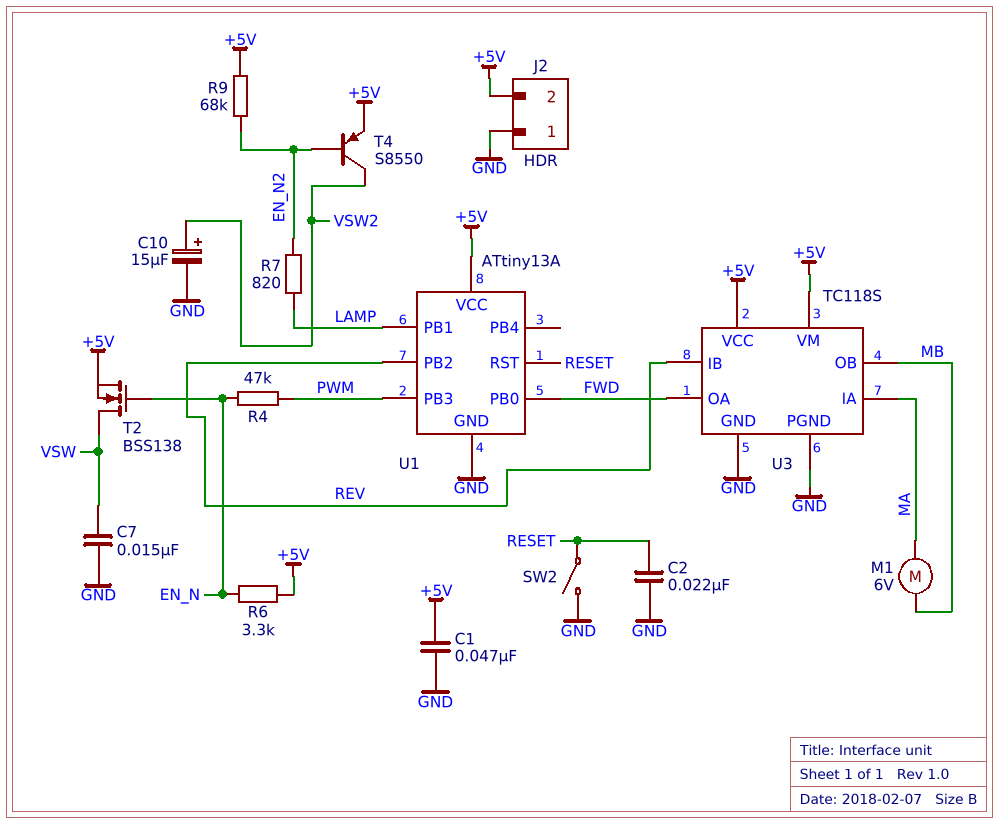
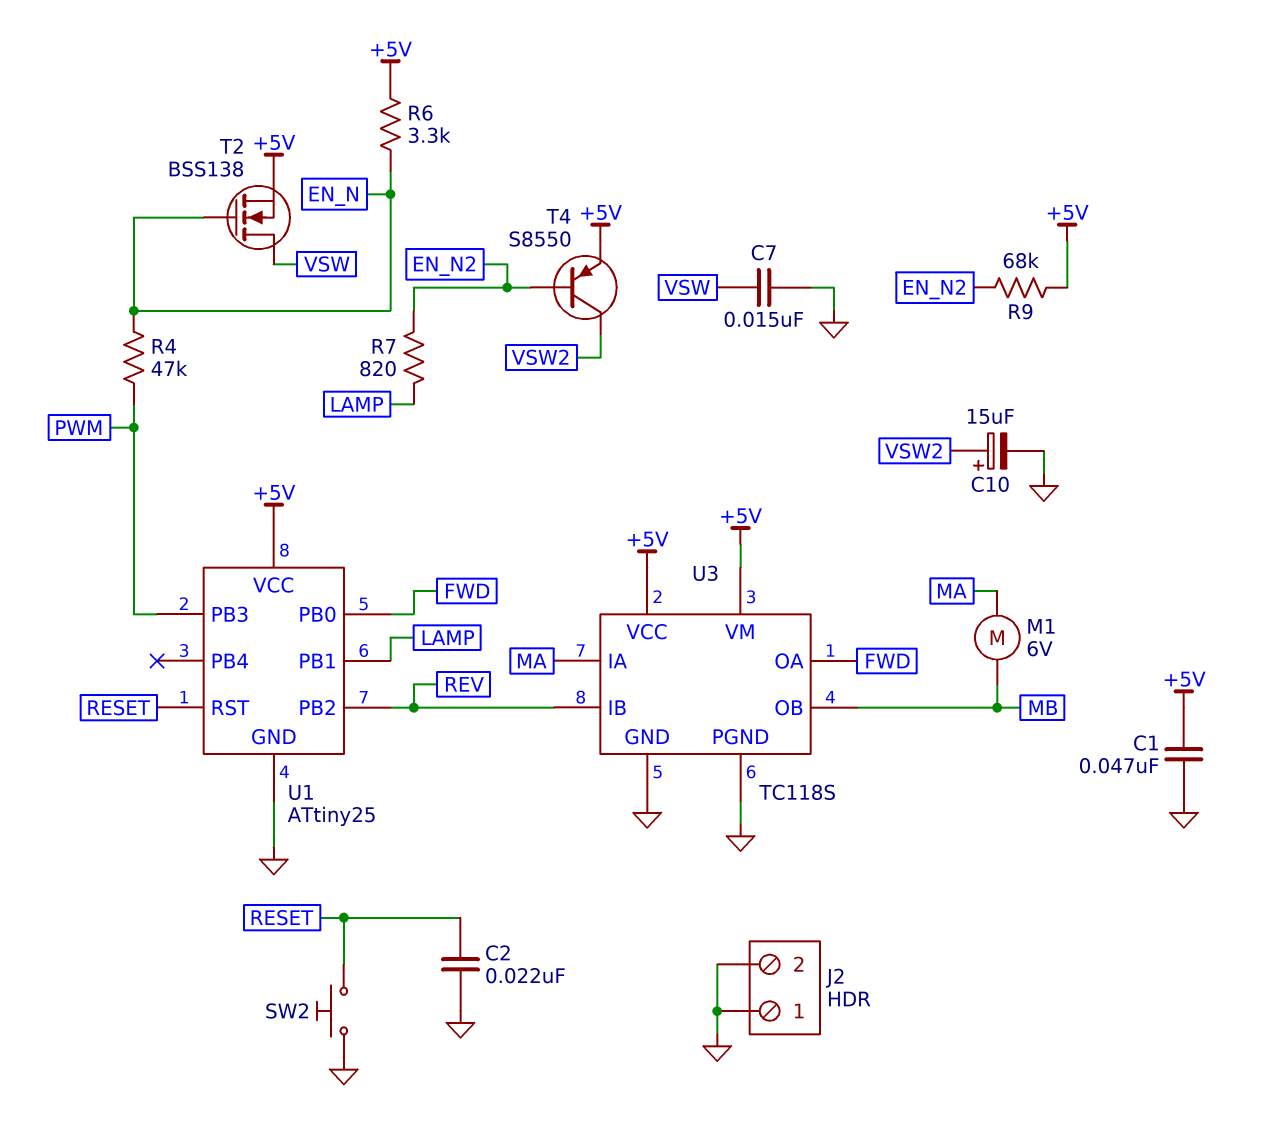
J2 pin 2: +5V -> GND
SW2: switch (GND, RESET) -> button (GND, RESET)
U1: ATtiny13A -> ATtiny25

